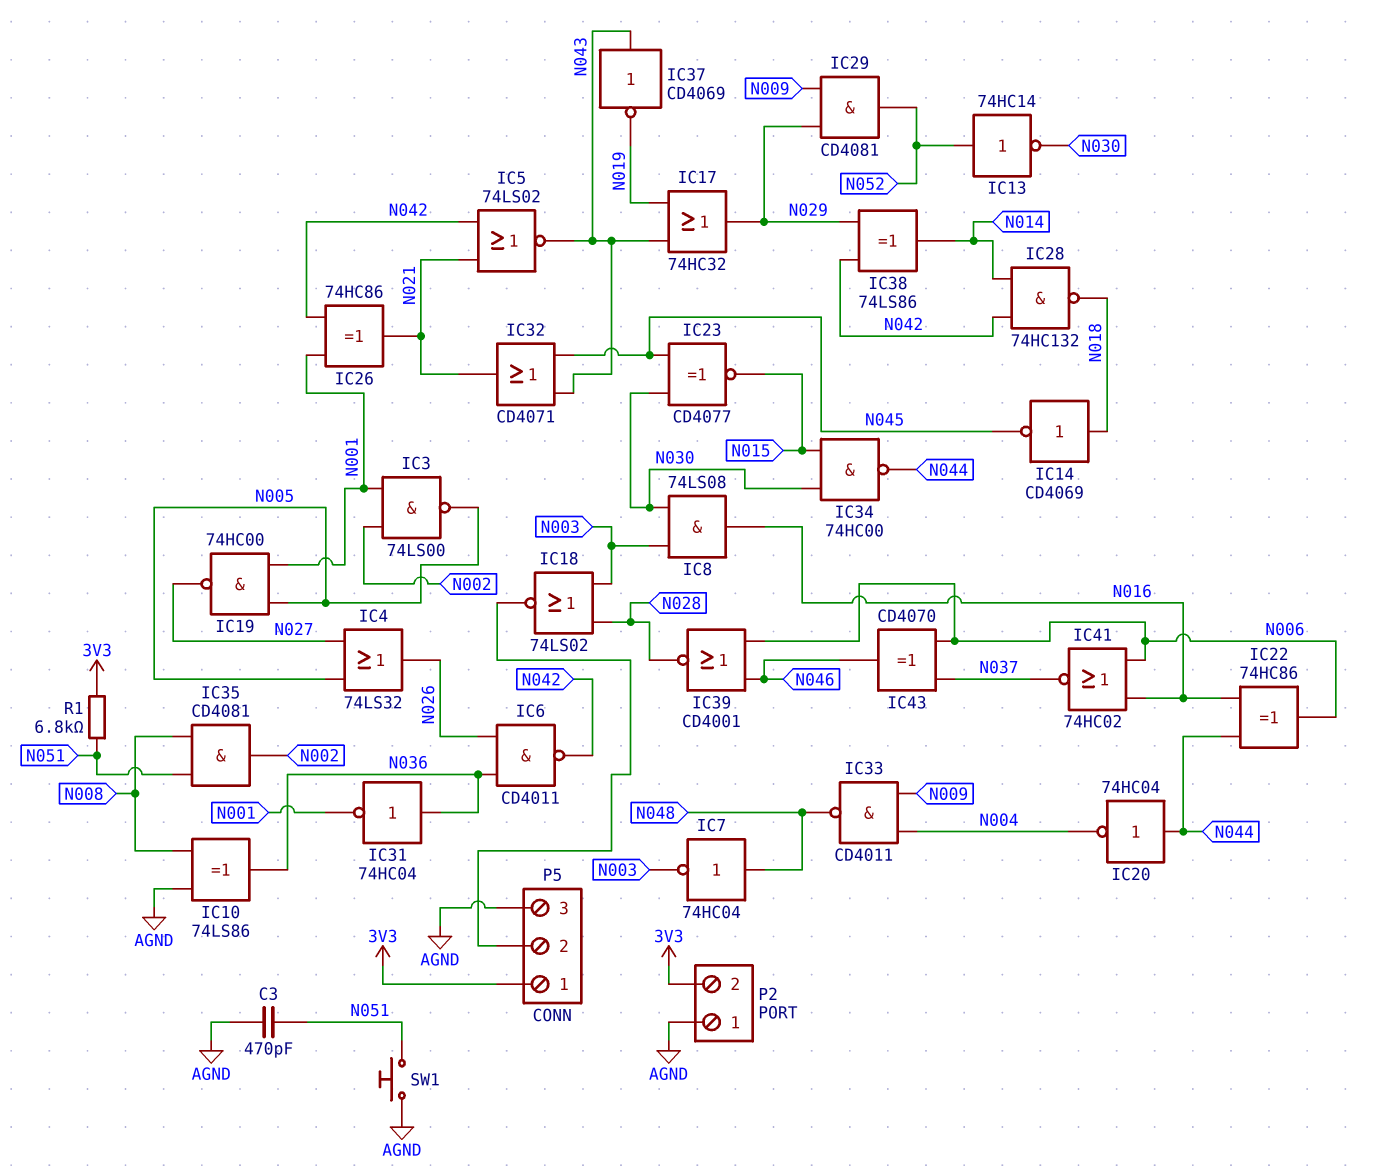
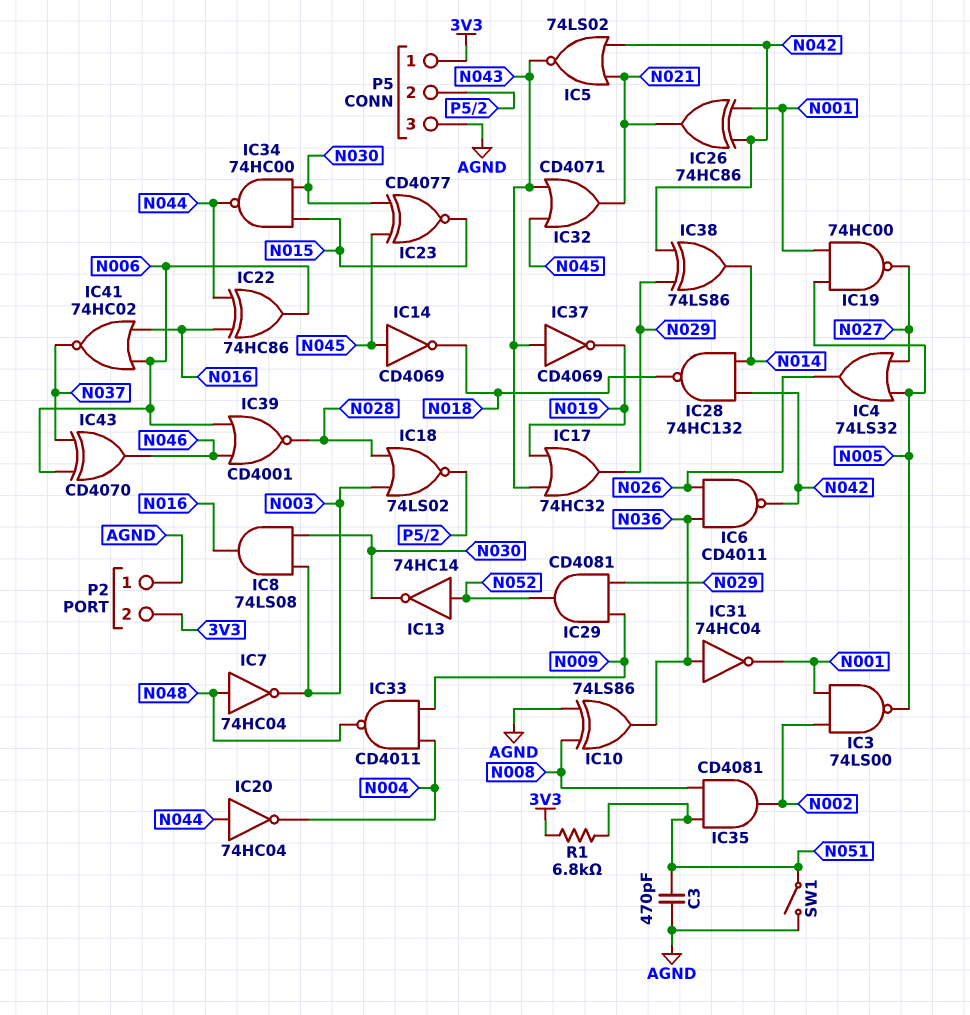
IC14: NOT CD4069 (in N018, out N045) -> NOT CD4069 (in N045, out N018)
SW1: button (AGND, N051) -> switch (AGND, N051)

